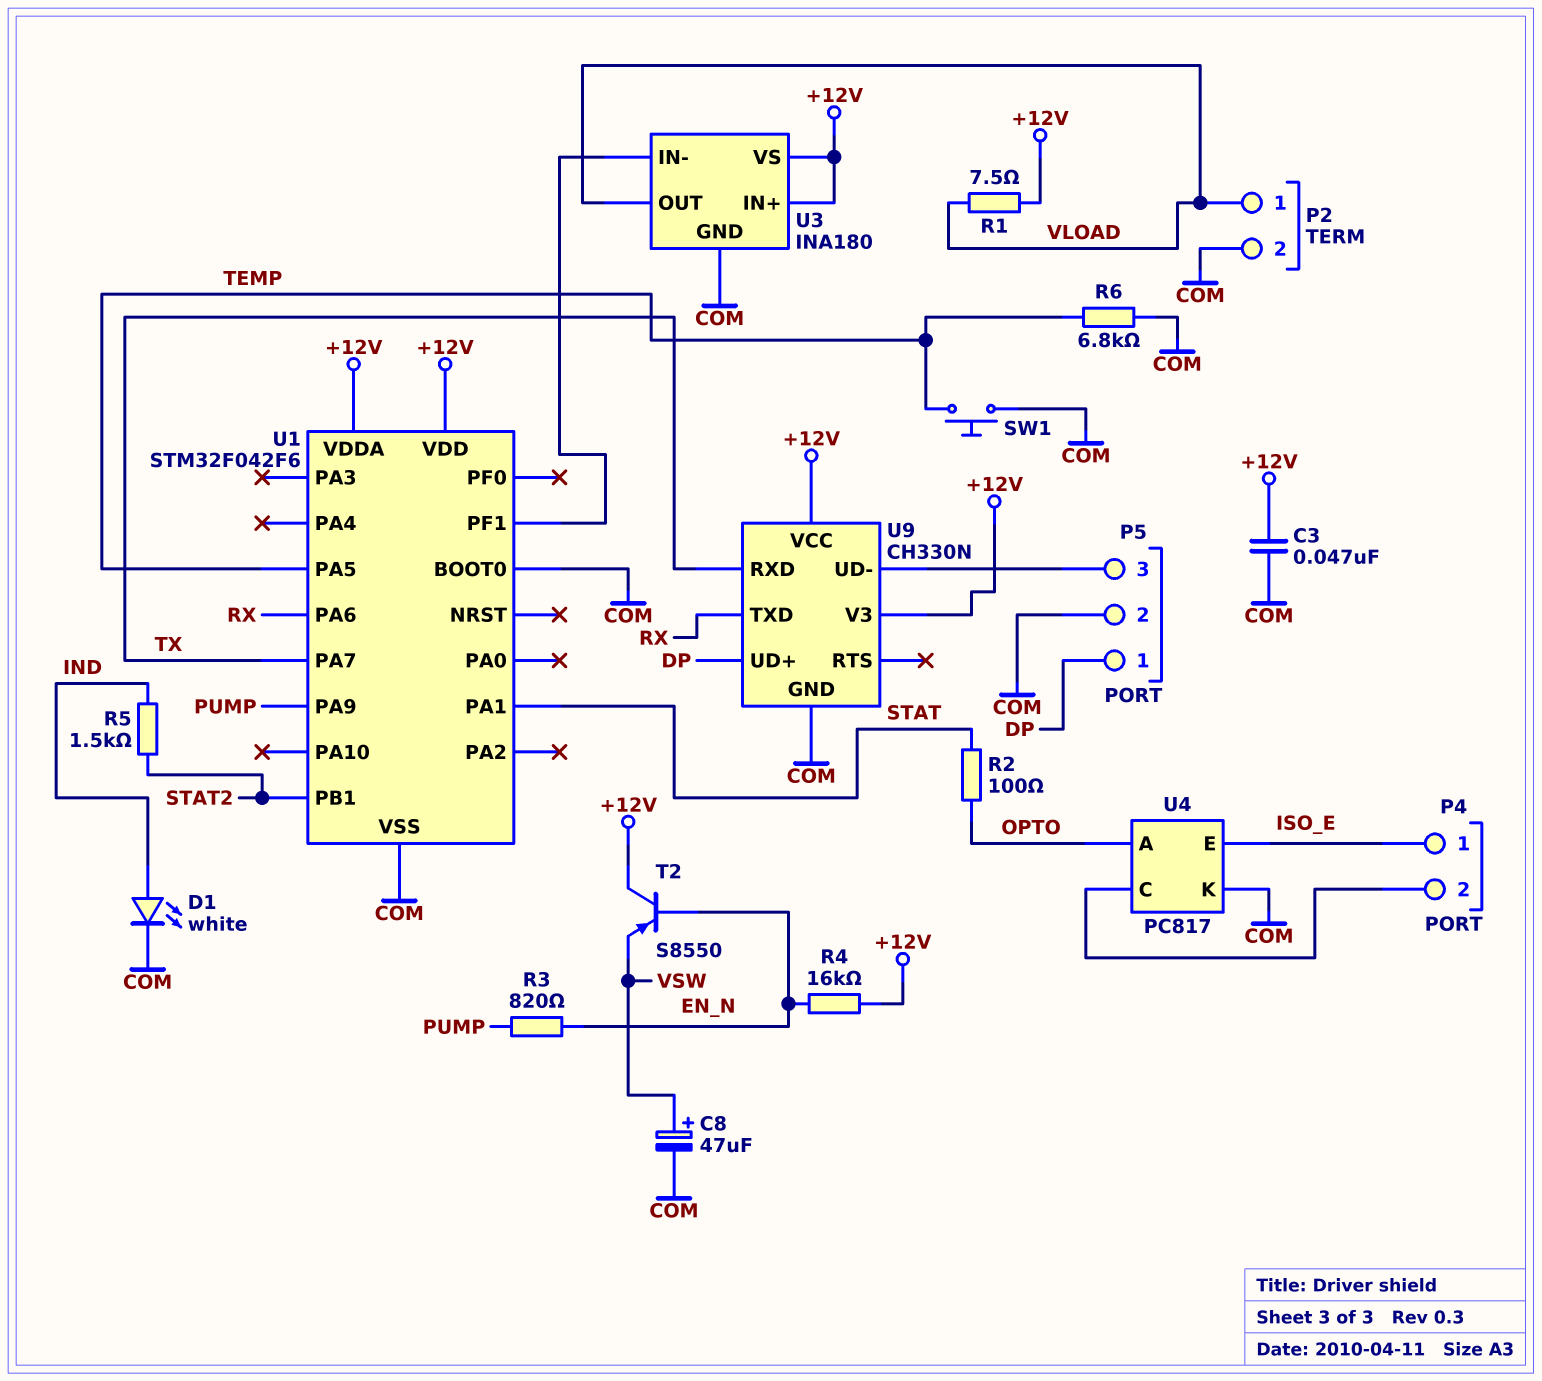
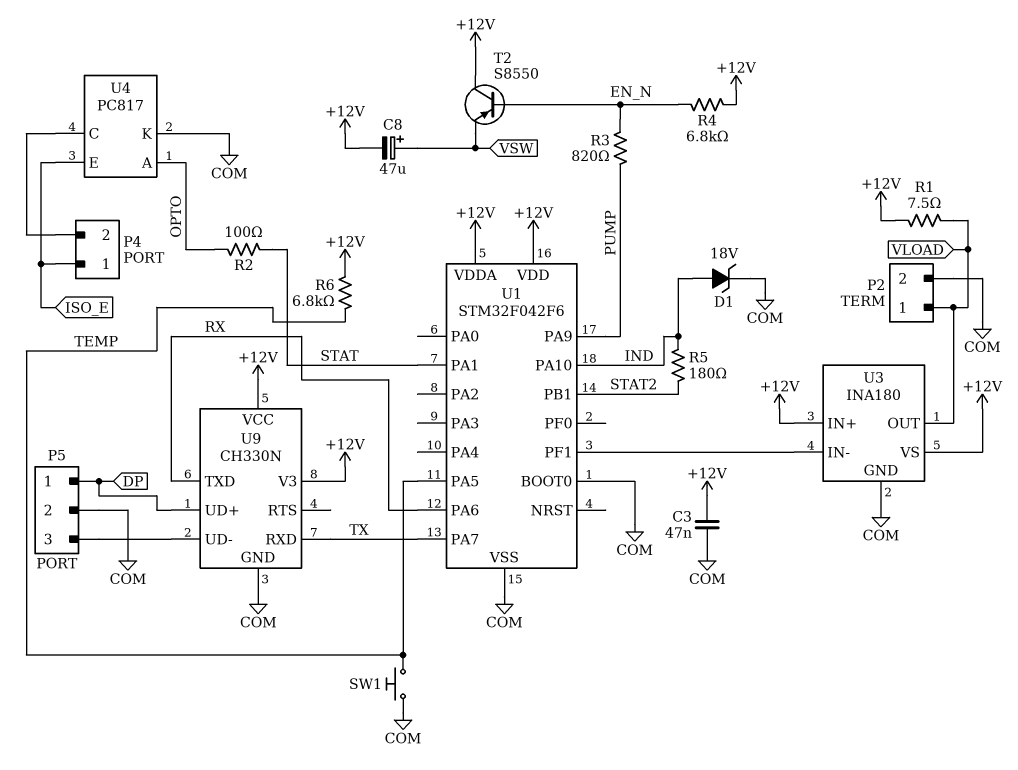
C8: 47uF (plus VSW, minus COM) -> 47uF (plus VSW, minus +12V)
D1: LED white (A IND, K COM) -> zener 18V (A IND, K COM)
R4: 16k (+12V, EN_N) -> 6.8k (+12V, EN_N)
R5: 1.5k (IND, STAT2) -> 180 (IND, STAT2)
R6: 6.8k (COM, TEMP) -> 6.8k (+12V, TEMP)
U1 pin PA10: none -> IND

